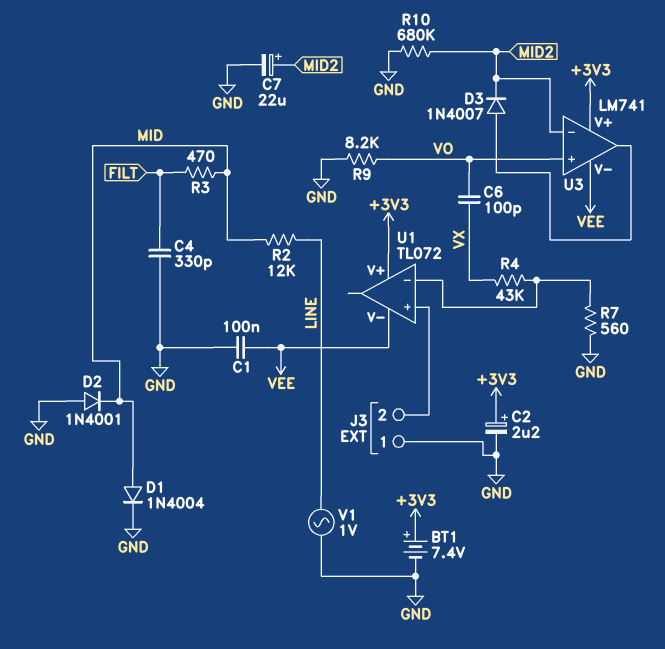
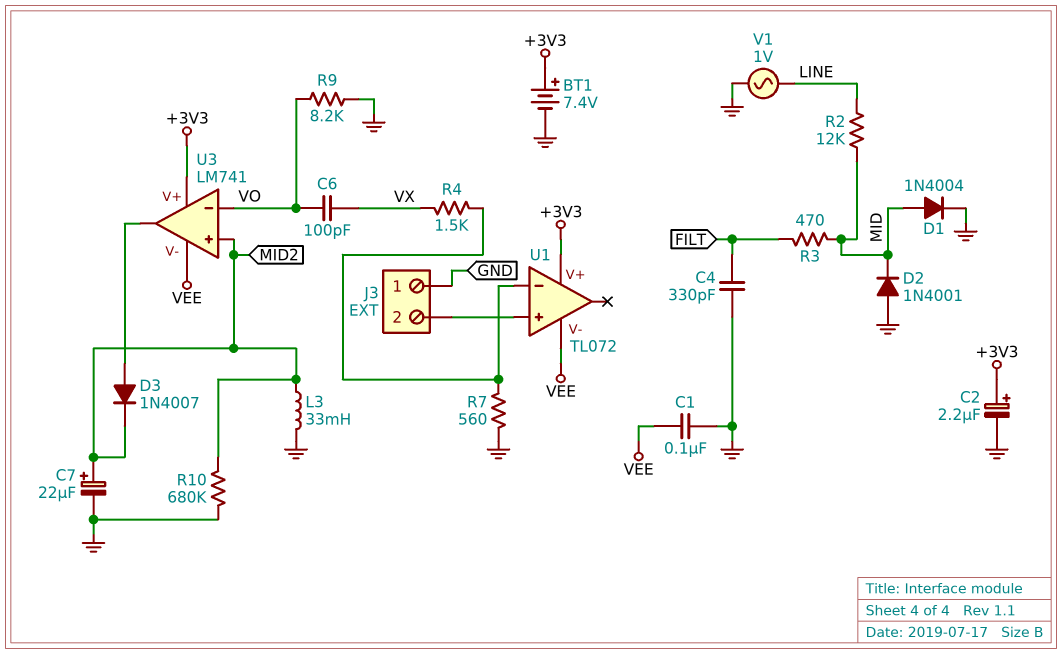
L3: none -> 33mH (GND, MID2)
R4: 43k (U1/in-, VX) -> 1.5k (U1/in-, VX)
U3 pin in+: VO -> MID2
U3 pin in-: MID2 -> VO

